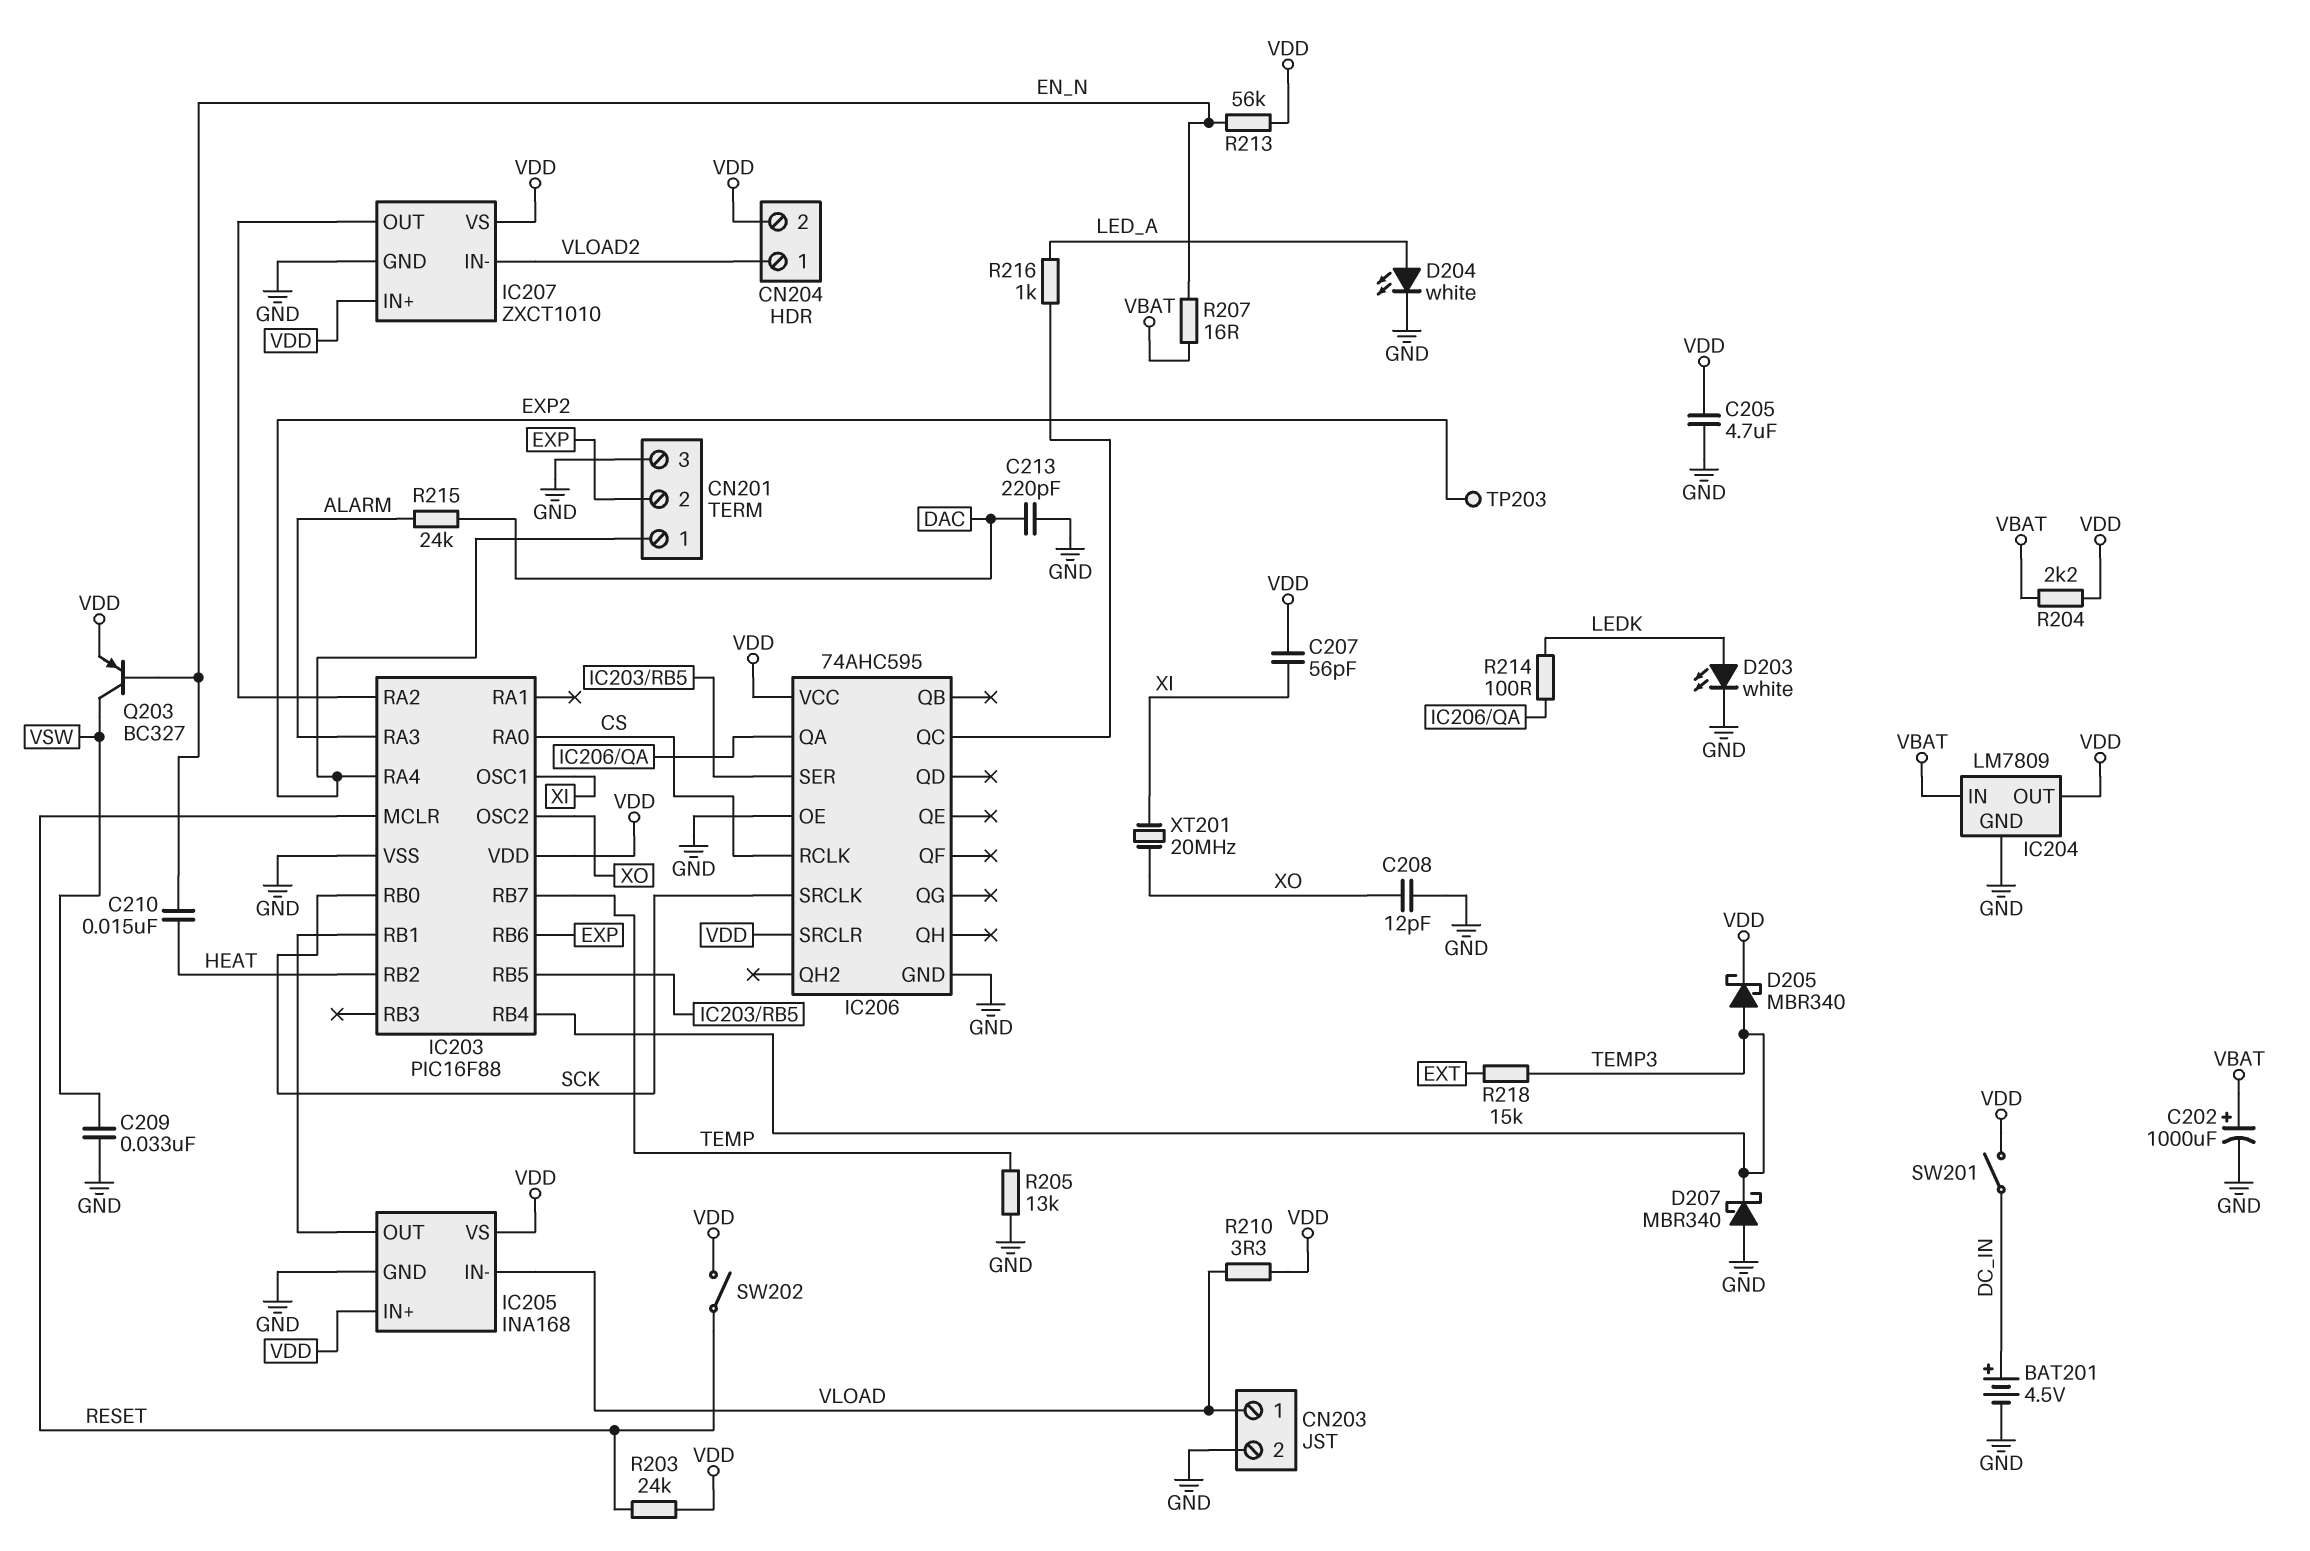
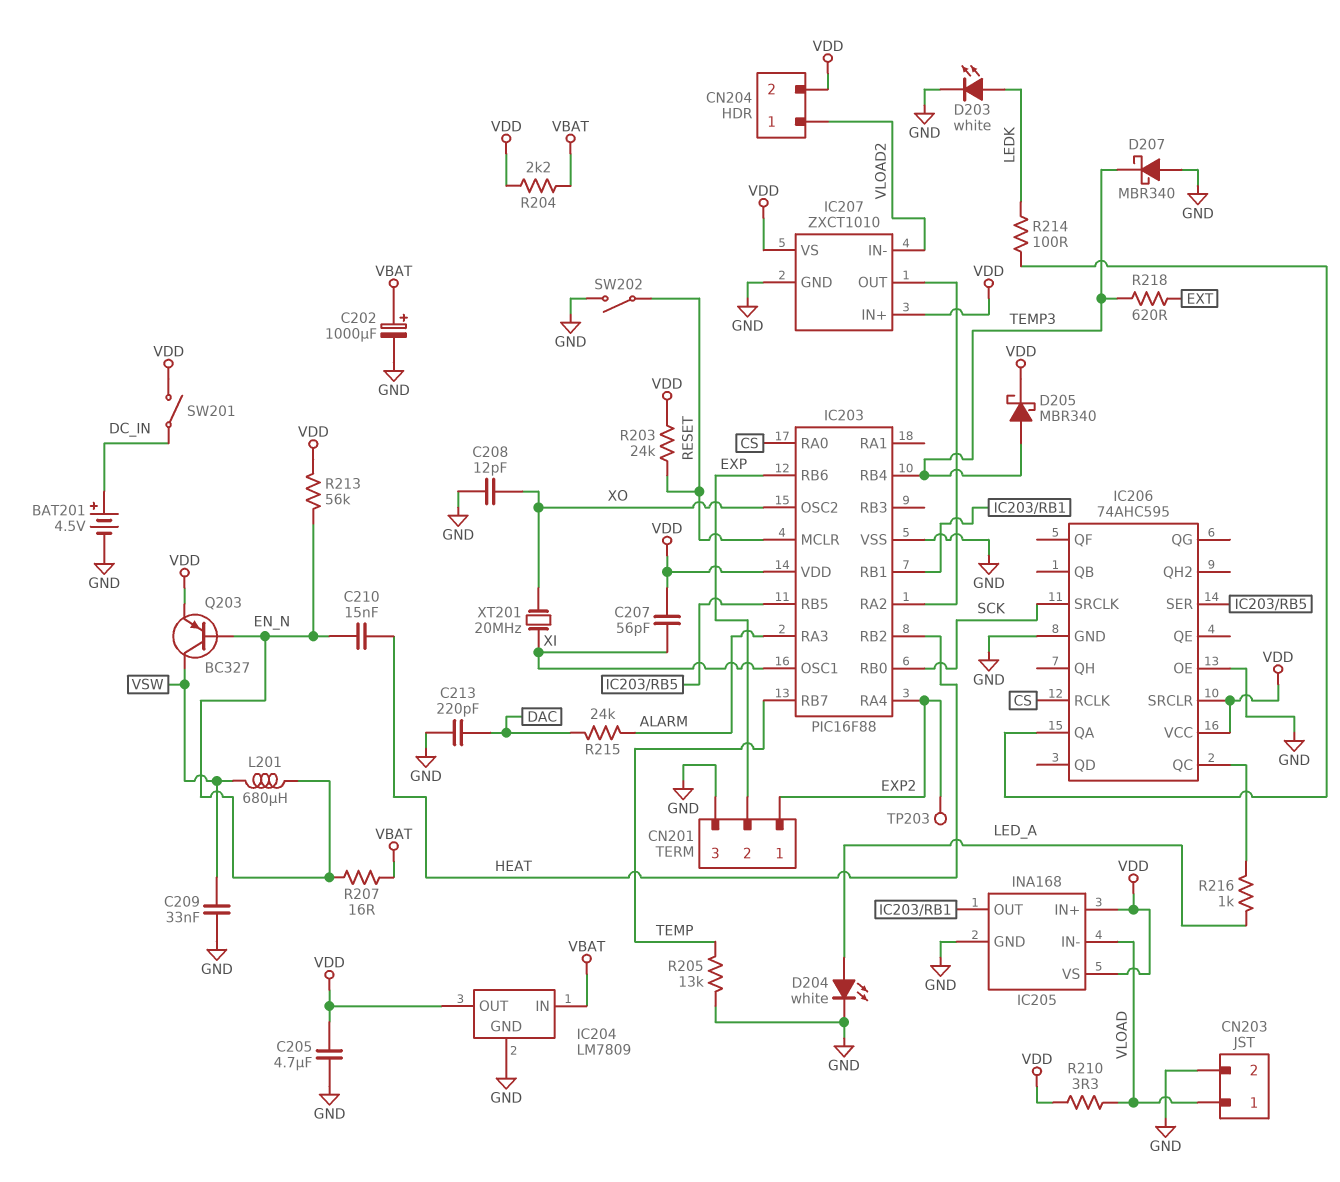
L201: none -> 680uH (EN_N, VSW)
R218: 15k (EXT, TEMP3) -> 620 (EXT, TEMP3)
SW202: switch (RESET, VDD) -> switch (GND, RESET)

